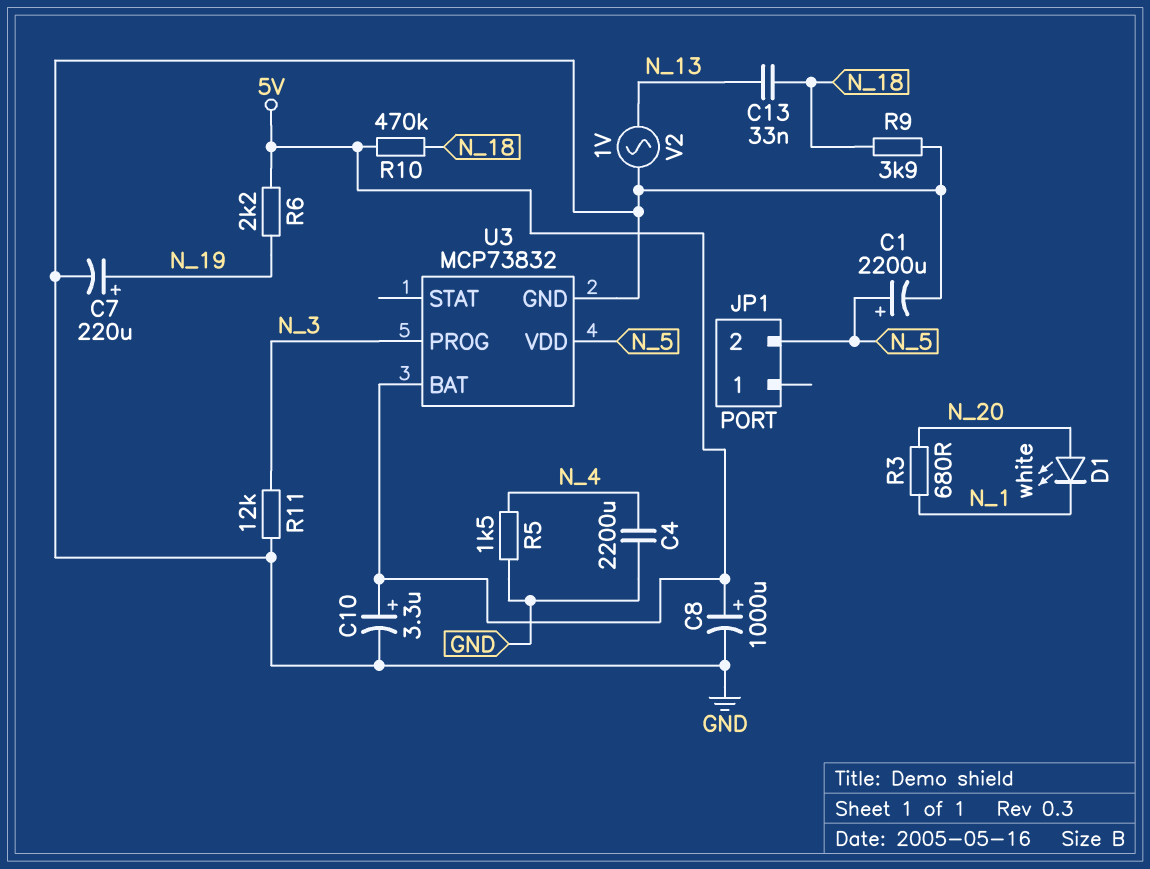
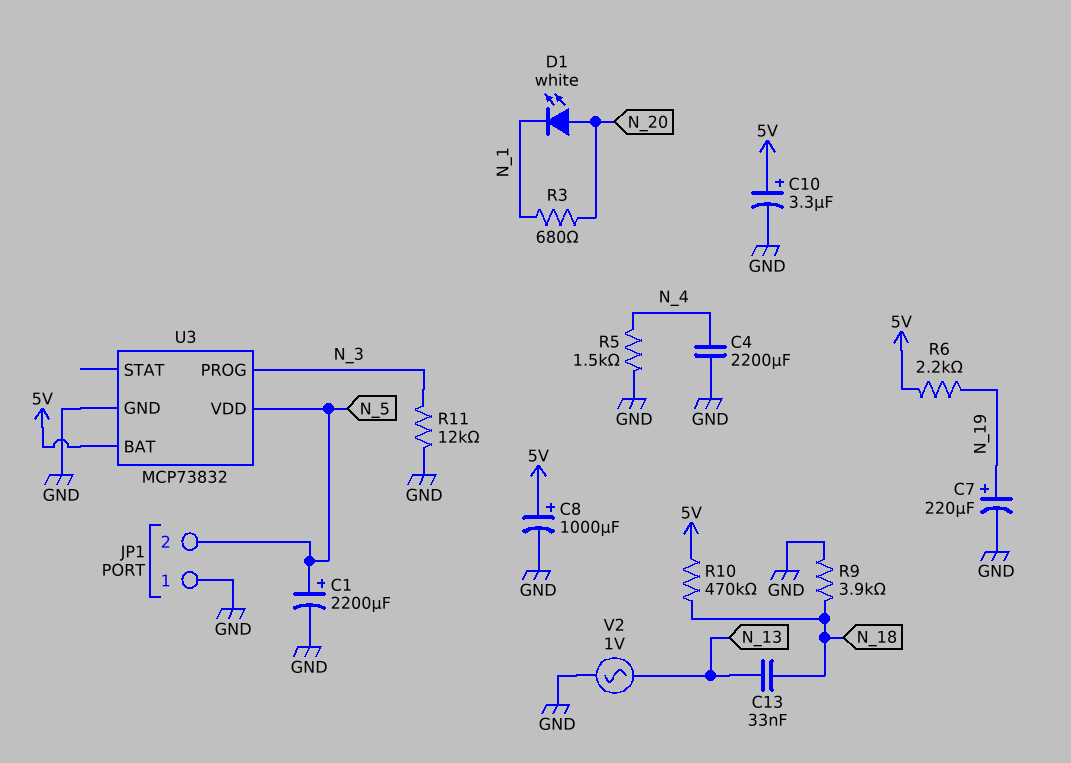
JP1 pin 1: none -> GND

